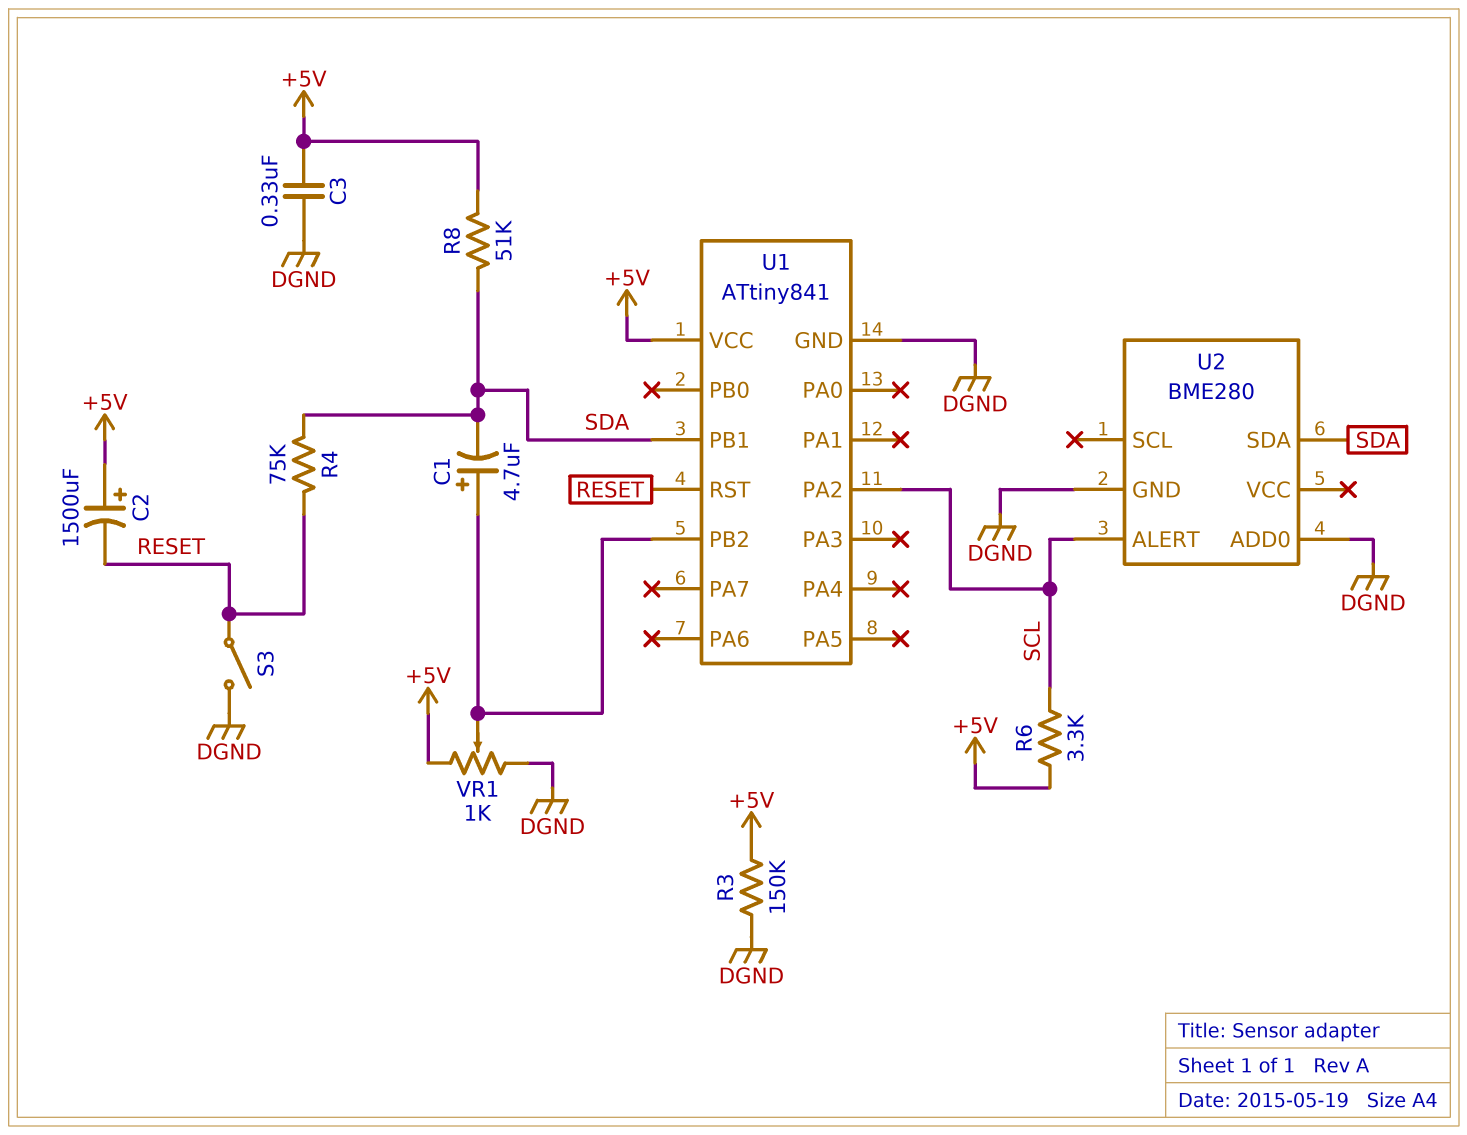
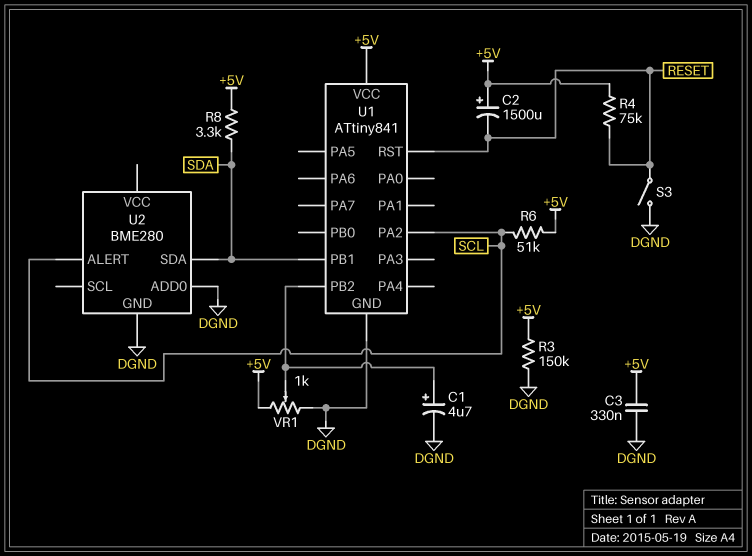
C1: 4.7uF (plus U1/PB2, minus SDA) -> 4.7uF (plus U1/PB2, minus DGND)
R4: 75k (RESET, SDA) -> 75k (+5V, RESET)
R6: 3.3k (+5V, SCL) -> 51k (+5V, SCL)
R8: 51k (+5V, SDA) -> 3.3k (+5V, SDA)

